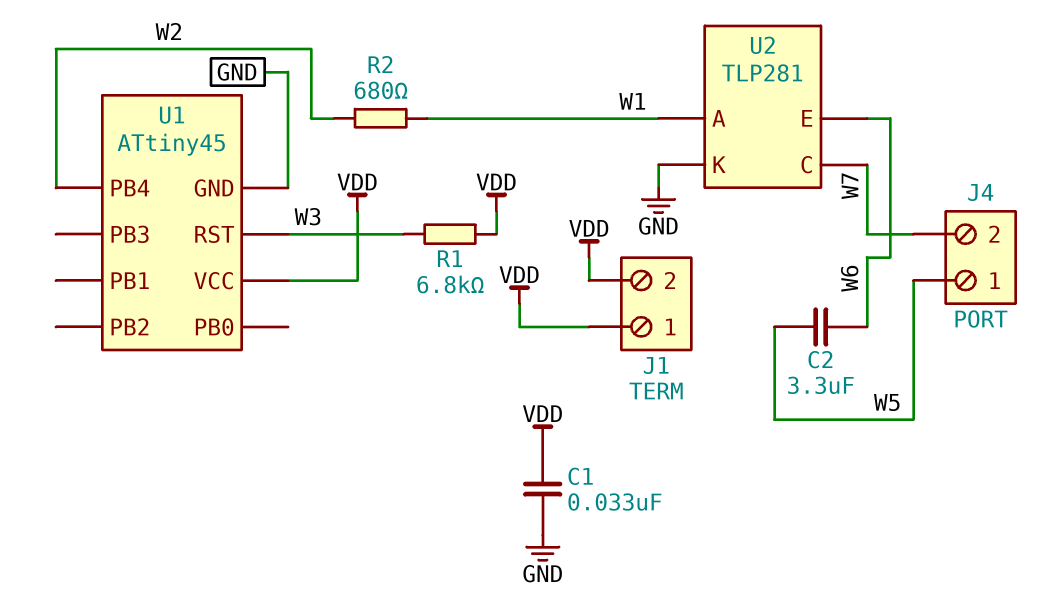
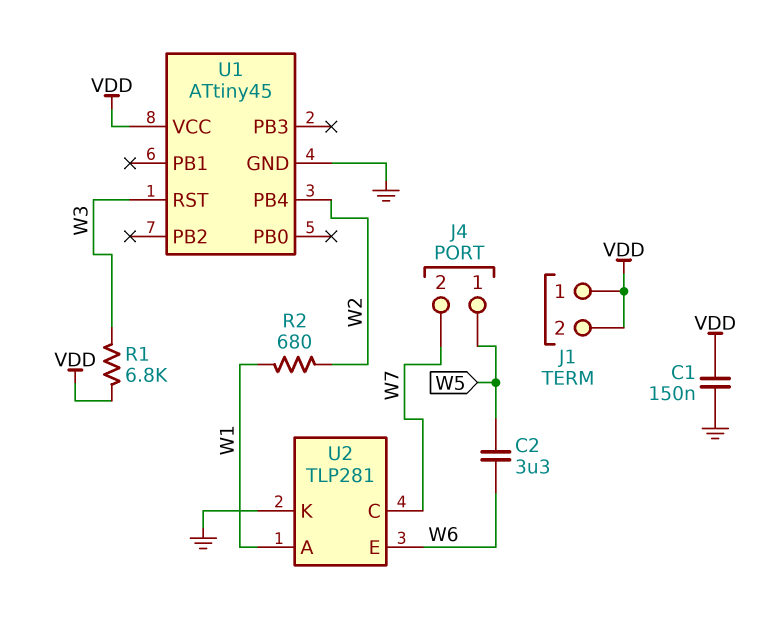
C1: 33nF (GND, VDD) -> 150nF (GND, VDD)

